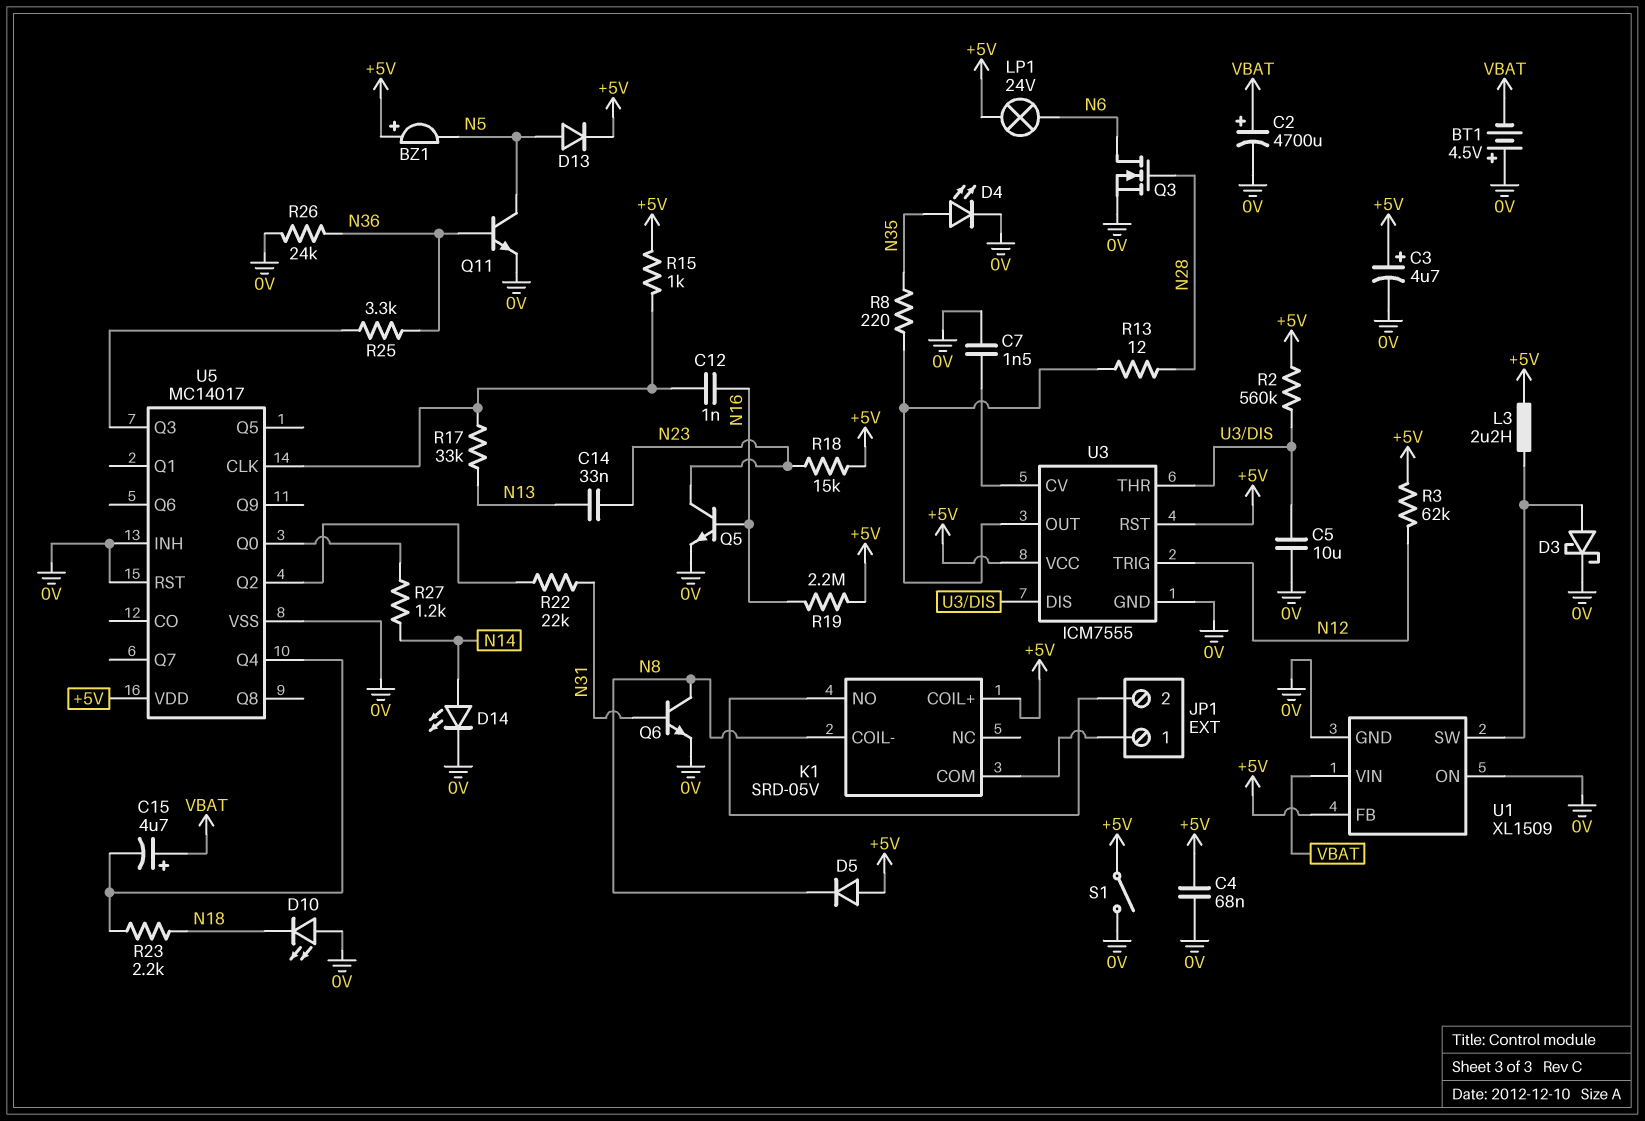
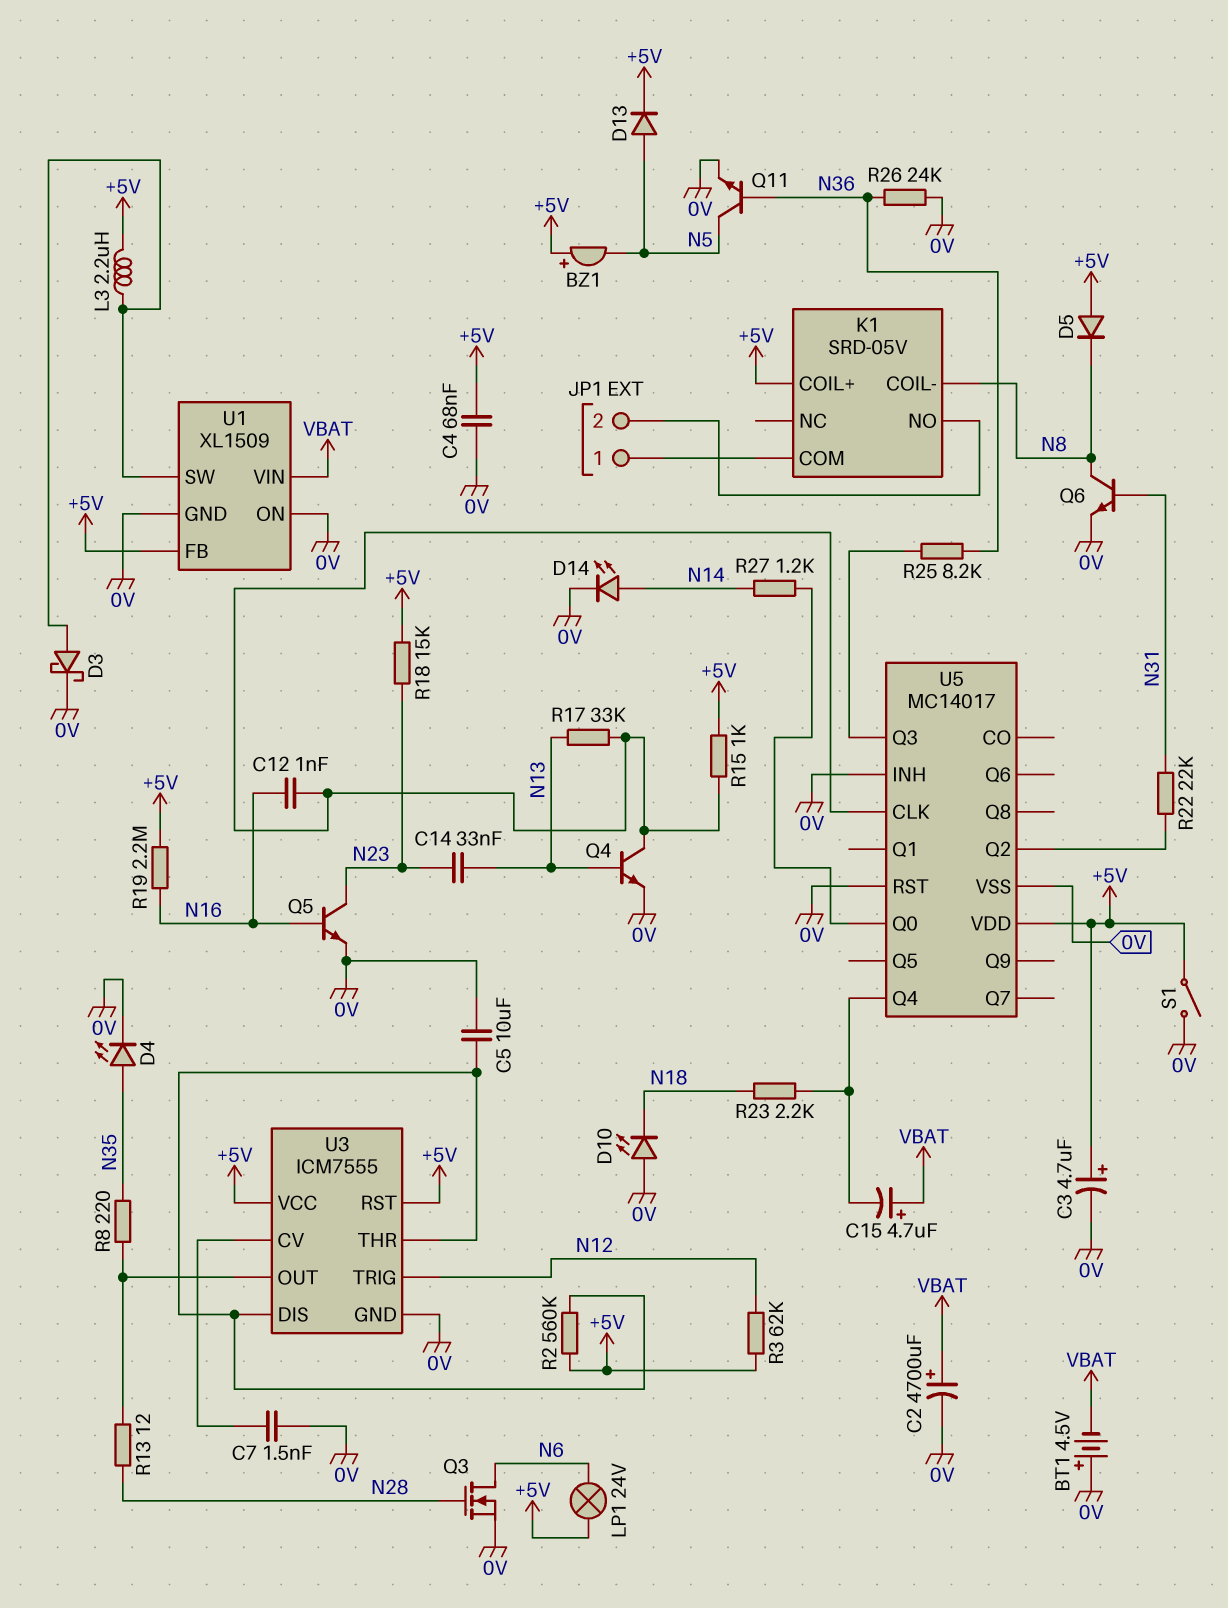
Q4: none -> NPN (B N13, C U5/CLK, E 0V)
R25: 3.3k (N36, U5/Q3) -> 8.2k (N36, U5/Q3)

